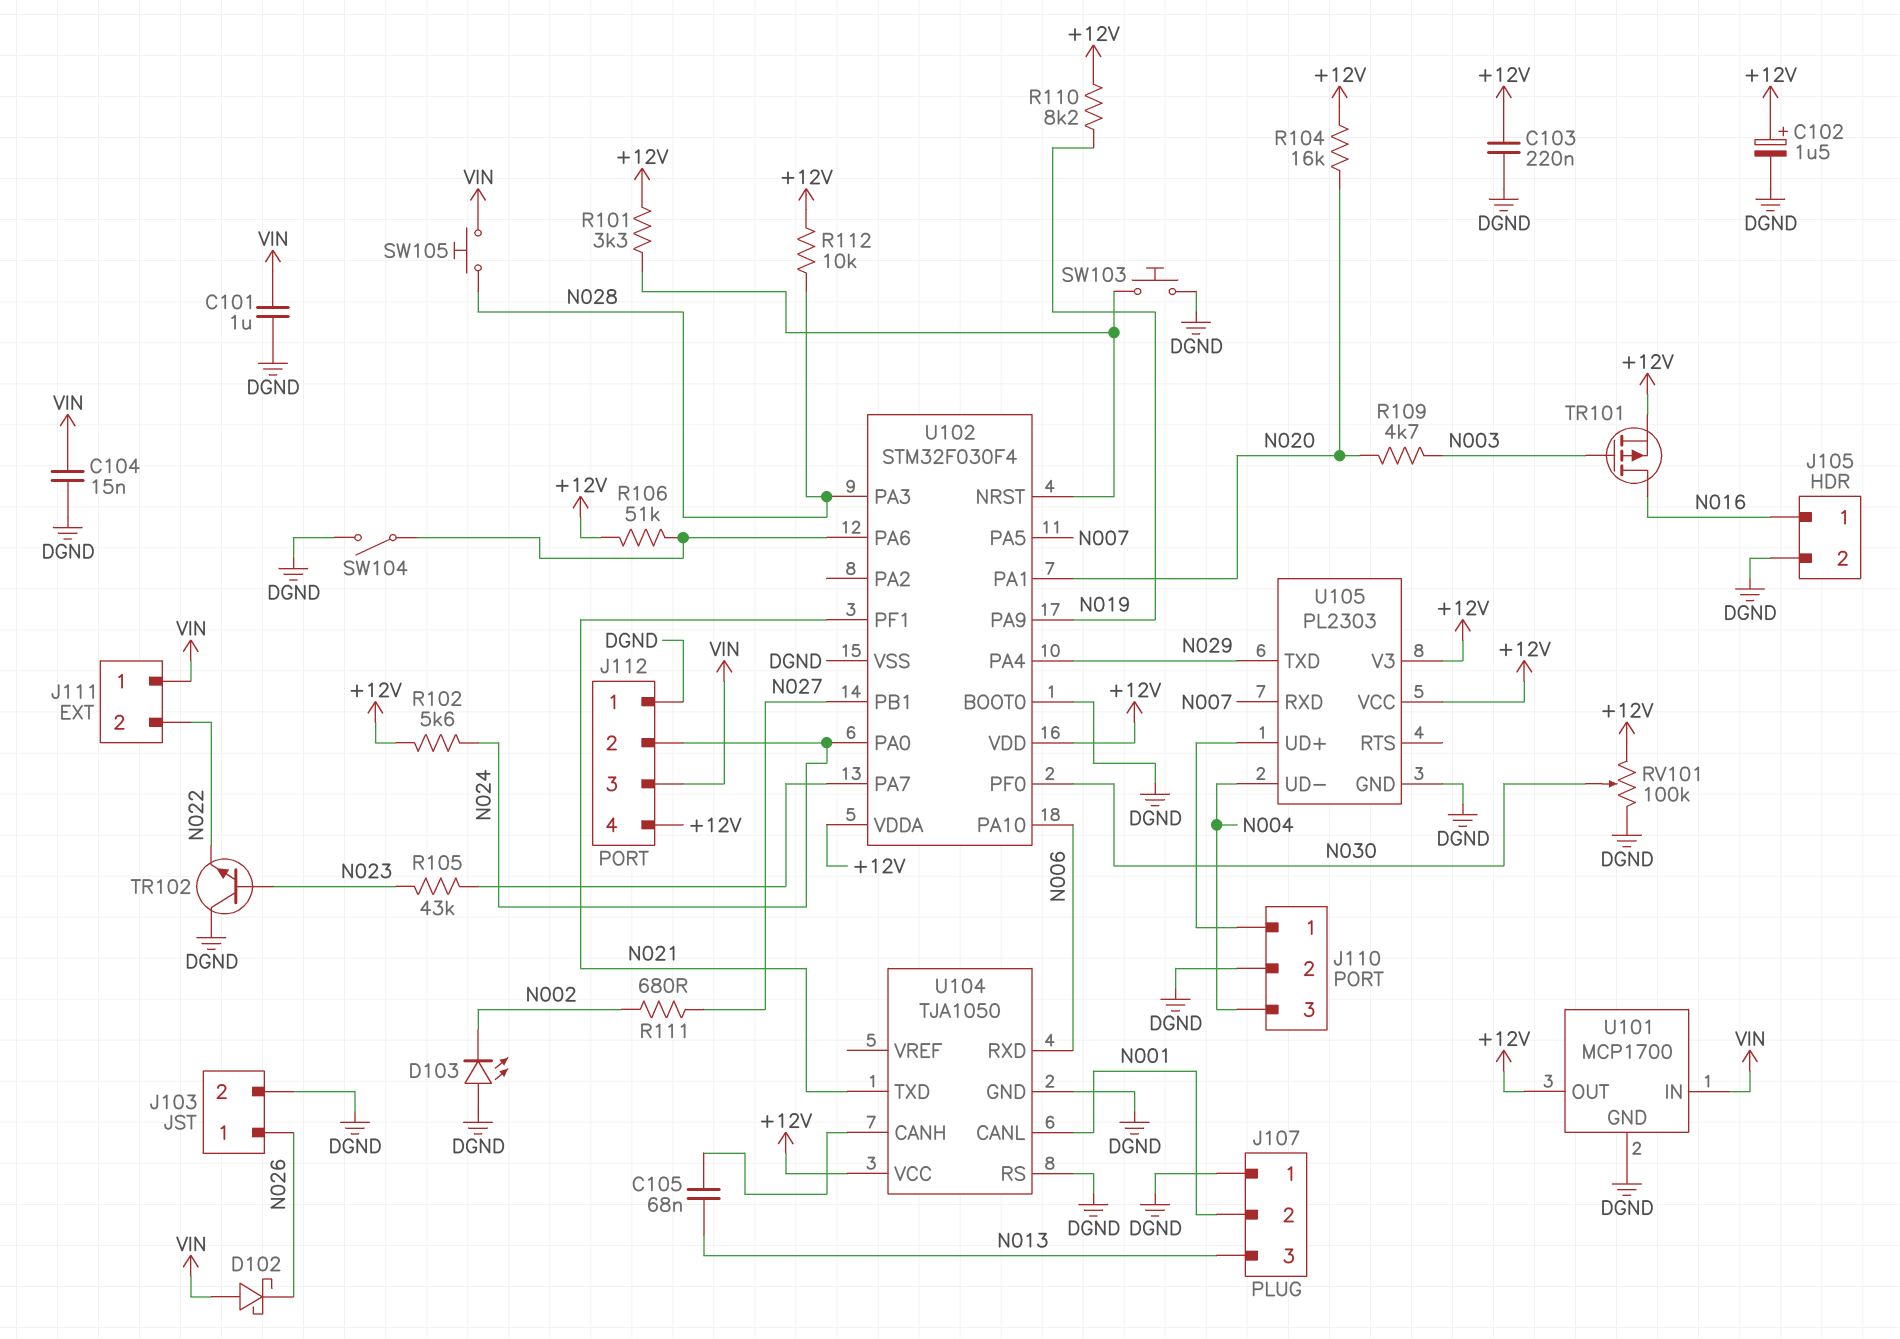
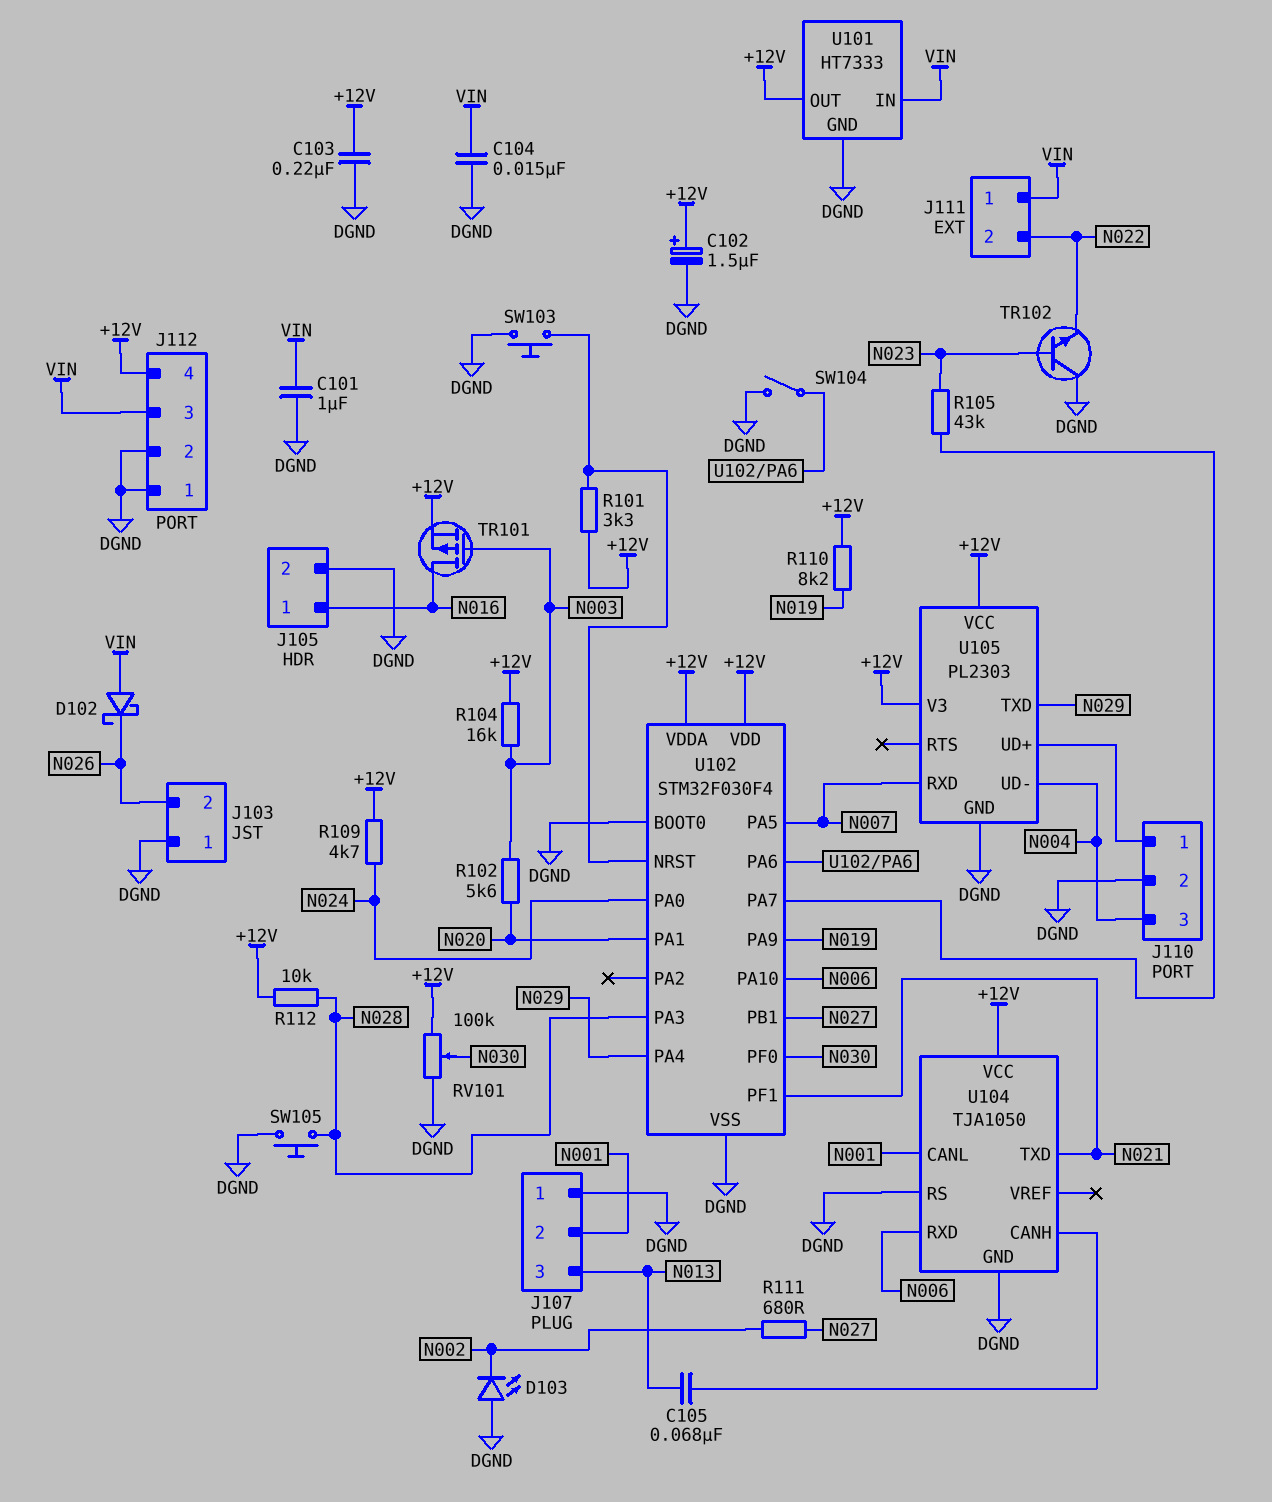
J103 pin 1: N026 -> DGND
J103 pin 2: DGND -> N026
J112 pin 2: N024 -> DGND
R102: 5.6k (+12V, N024) -> 5.6k (N003, N020)
R104: 16k (+12V, N020) -> 16k (+12V, N003)
R106: 51k (+12V, U102/PA6) -> none
R109: 4.7k (N003, N020) -> 4.7k (+12V, N024)
SW105: button (N028, VIN) -> button (DGND, N028)
U101: MCP1700 -> HT7333

